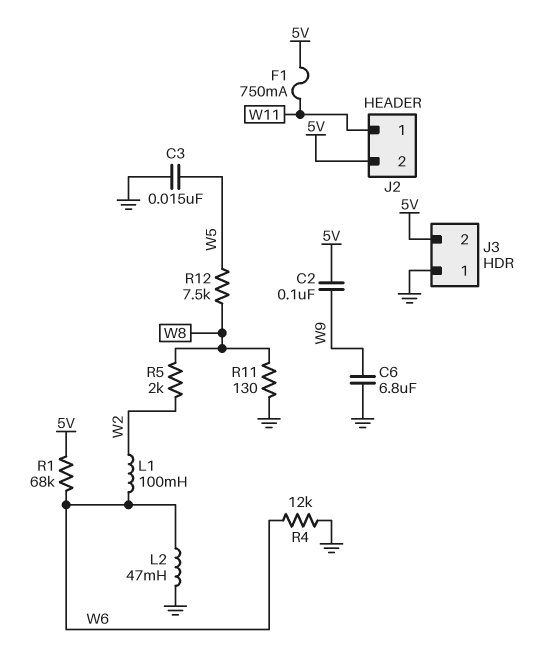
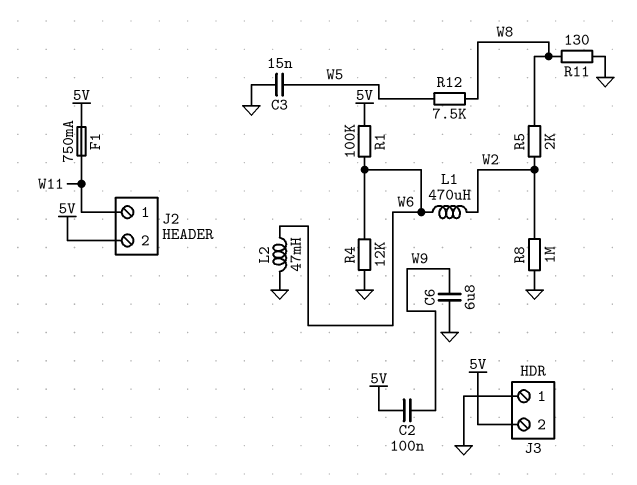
L1: 100mH (W2, W6) -> 470uH (W2, W6)
R1: 68k (5V, W6) -> 100k (5V, W6)
R8: none -> 1M (GND, W2)

